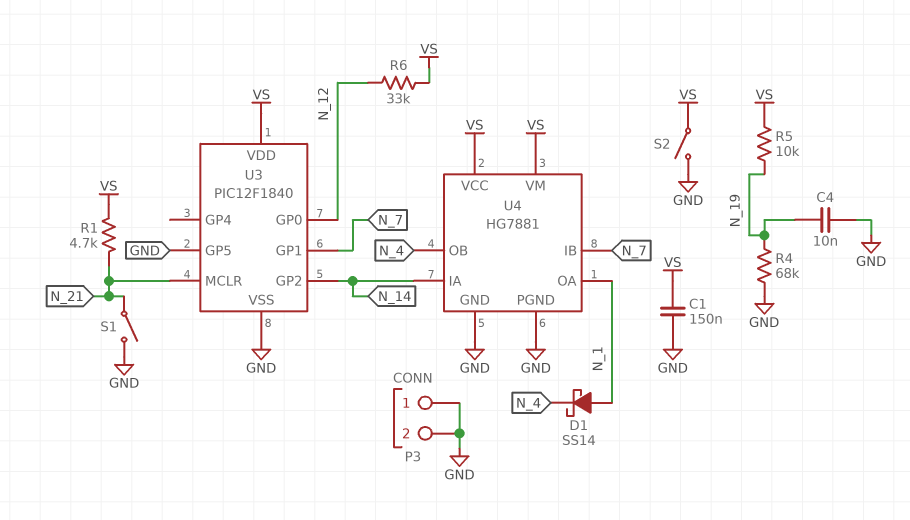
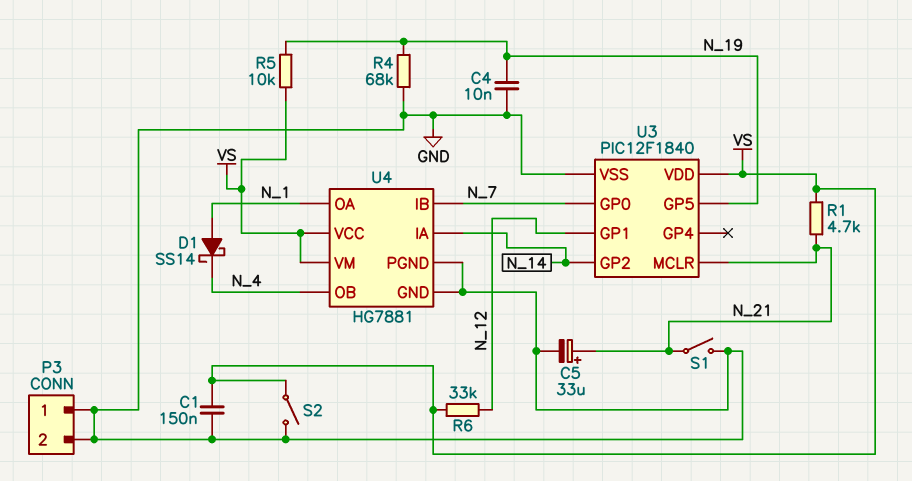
C5: none -> 33uF (plus N_21, minus GND)
U3 pin GP0: N_12 -> N_7
U3 pin GP1: N_7 -> N_12
U3 pin GP5: GND -> N_19

